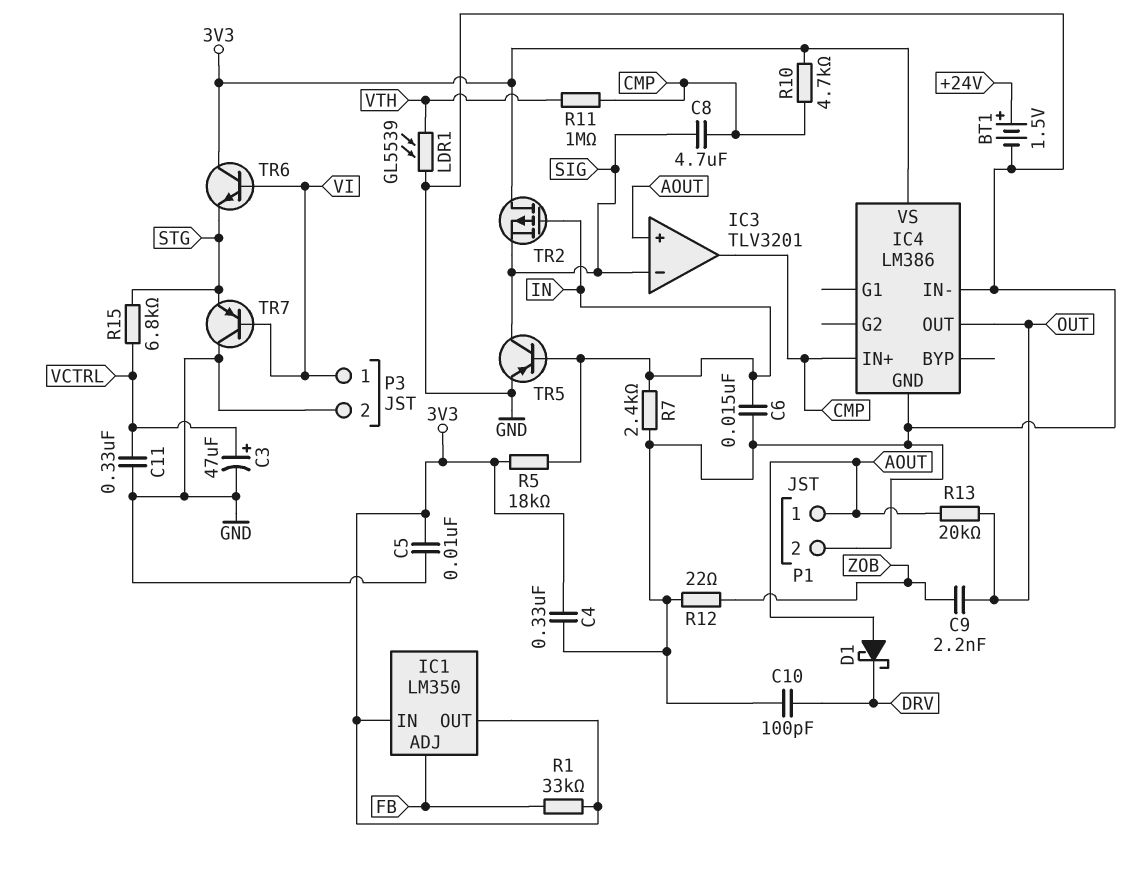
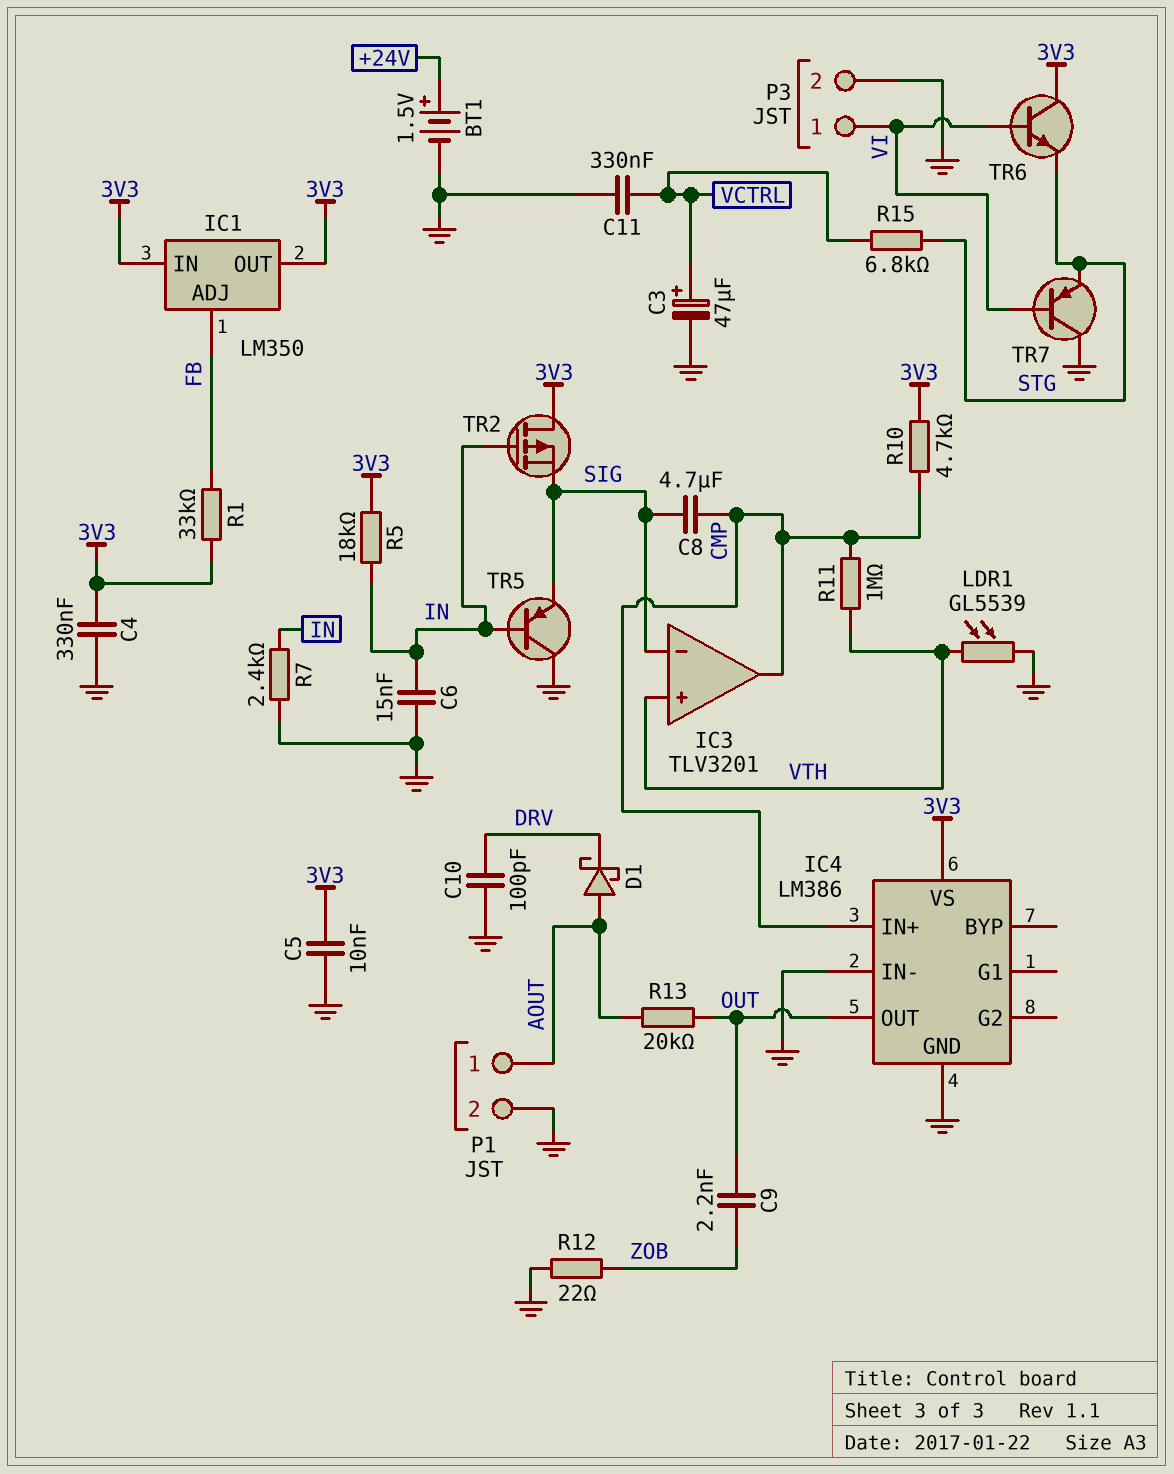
IC3 pin in+: AOUT -> VTH
TR5: PNP (B IN, C SIG, E GND) -> PNP (B IN, C GND, E SIG)

